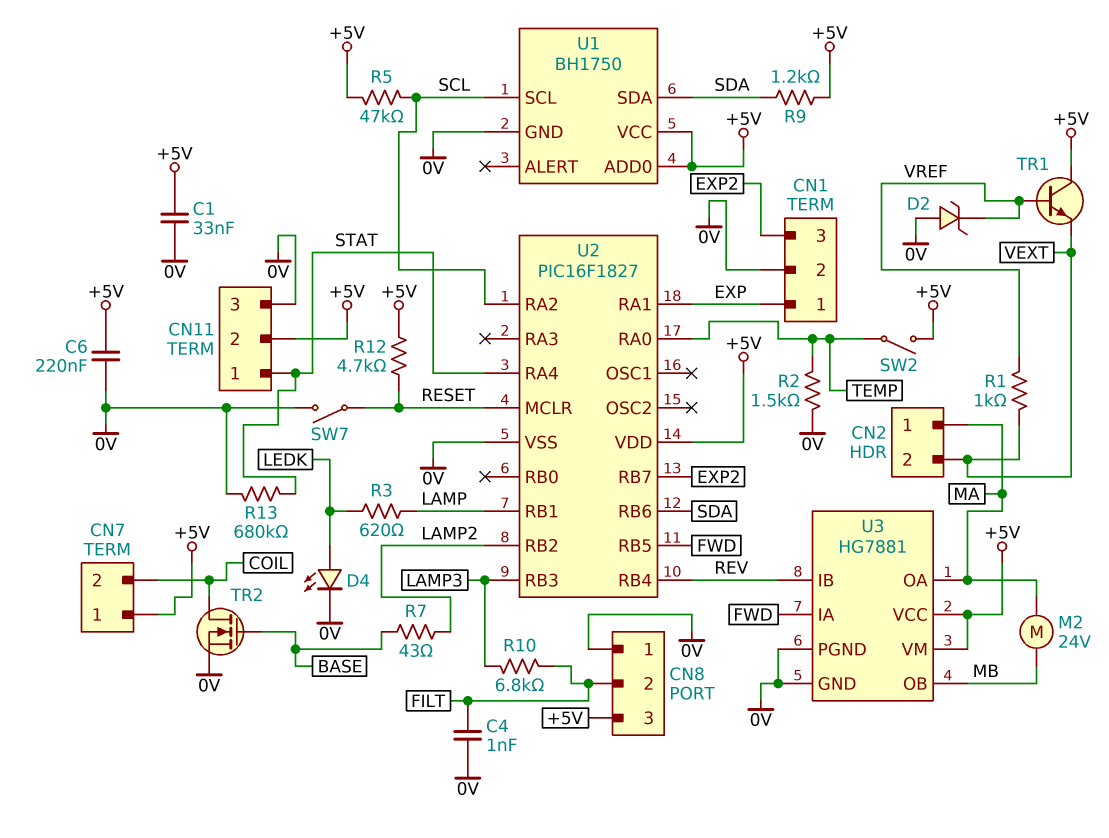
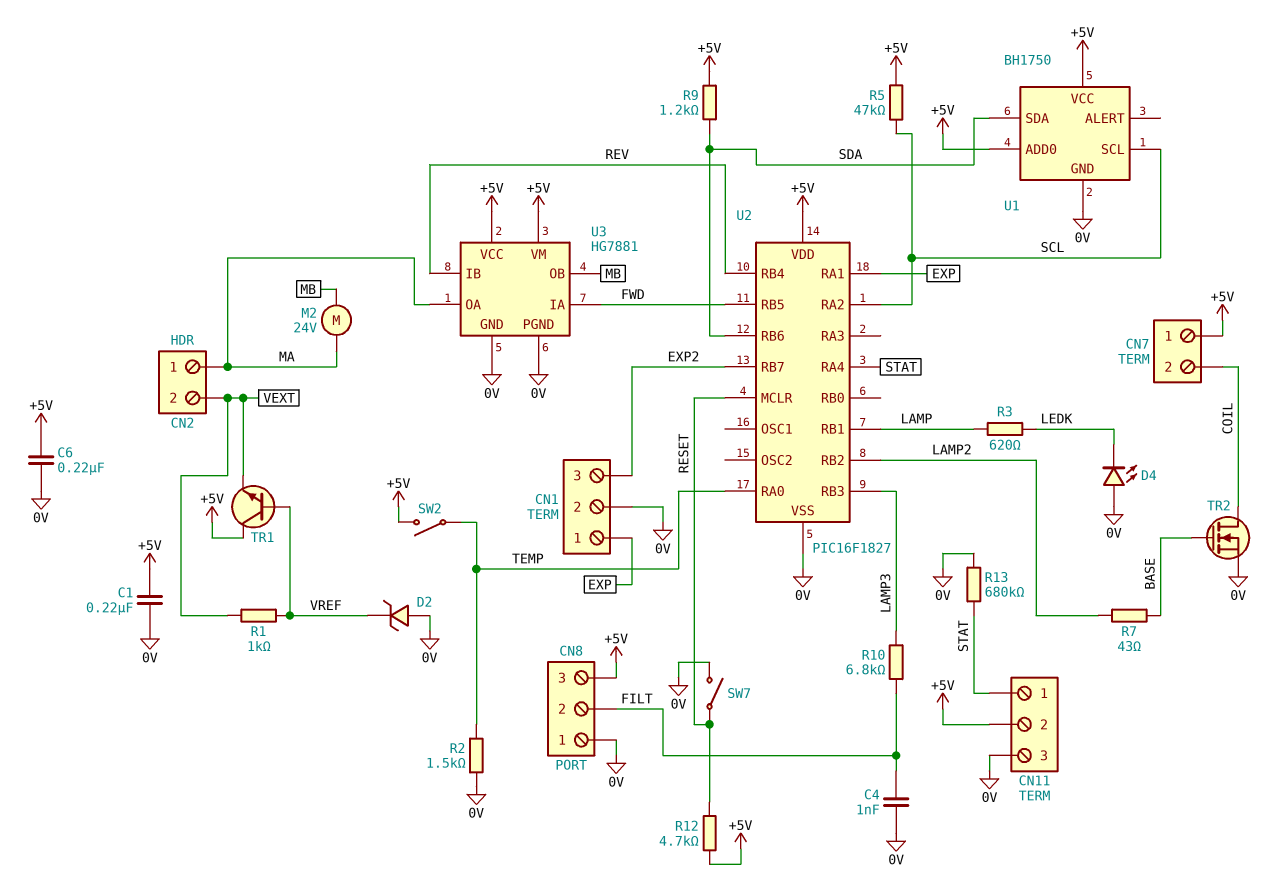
C1: 33nF (+5V, 0V) -> 220nF (+5V, 0V)
D4: LED (A LEDK, K 0V) -> LED (A 0V, K LEDK)

